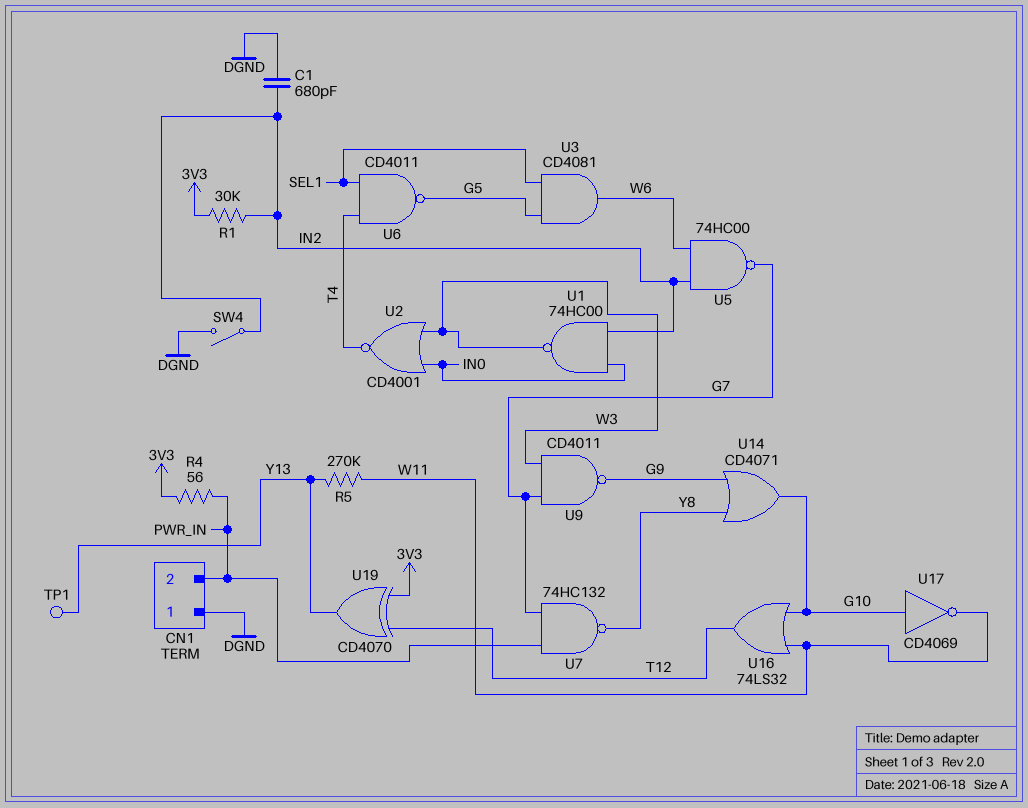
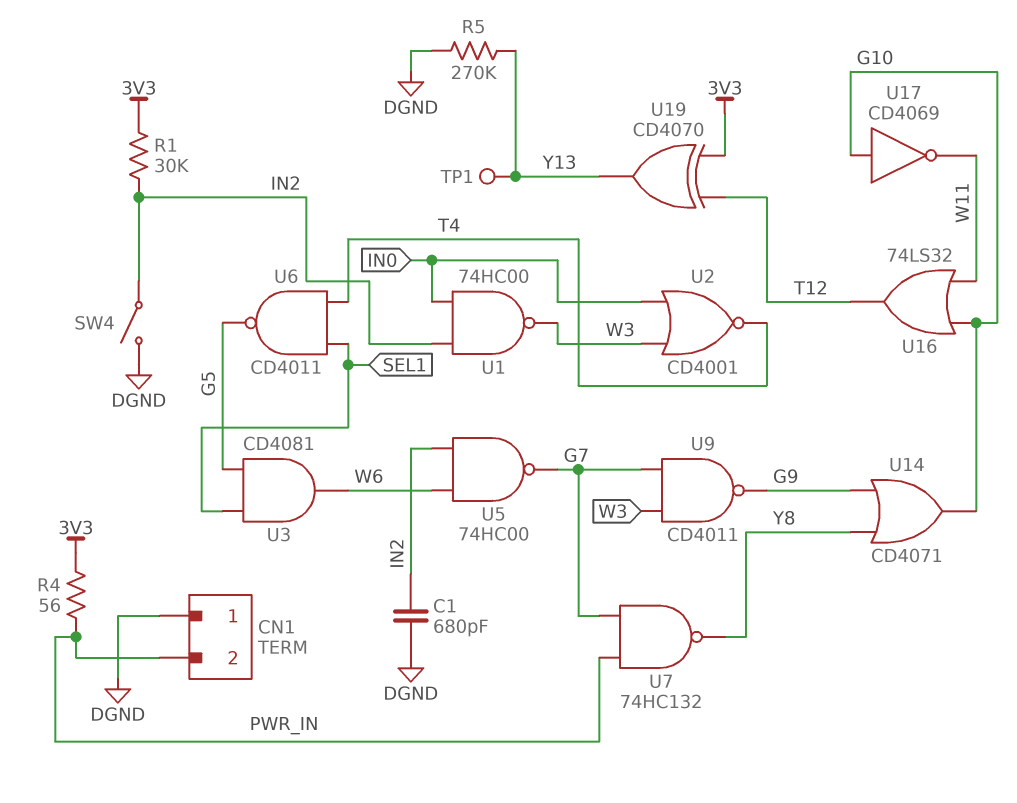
R5: 270k (W11, Y13) -> 270k (DGND, Y13)

